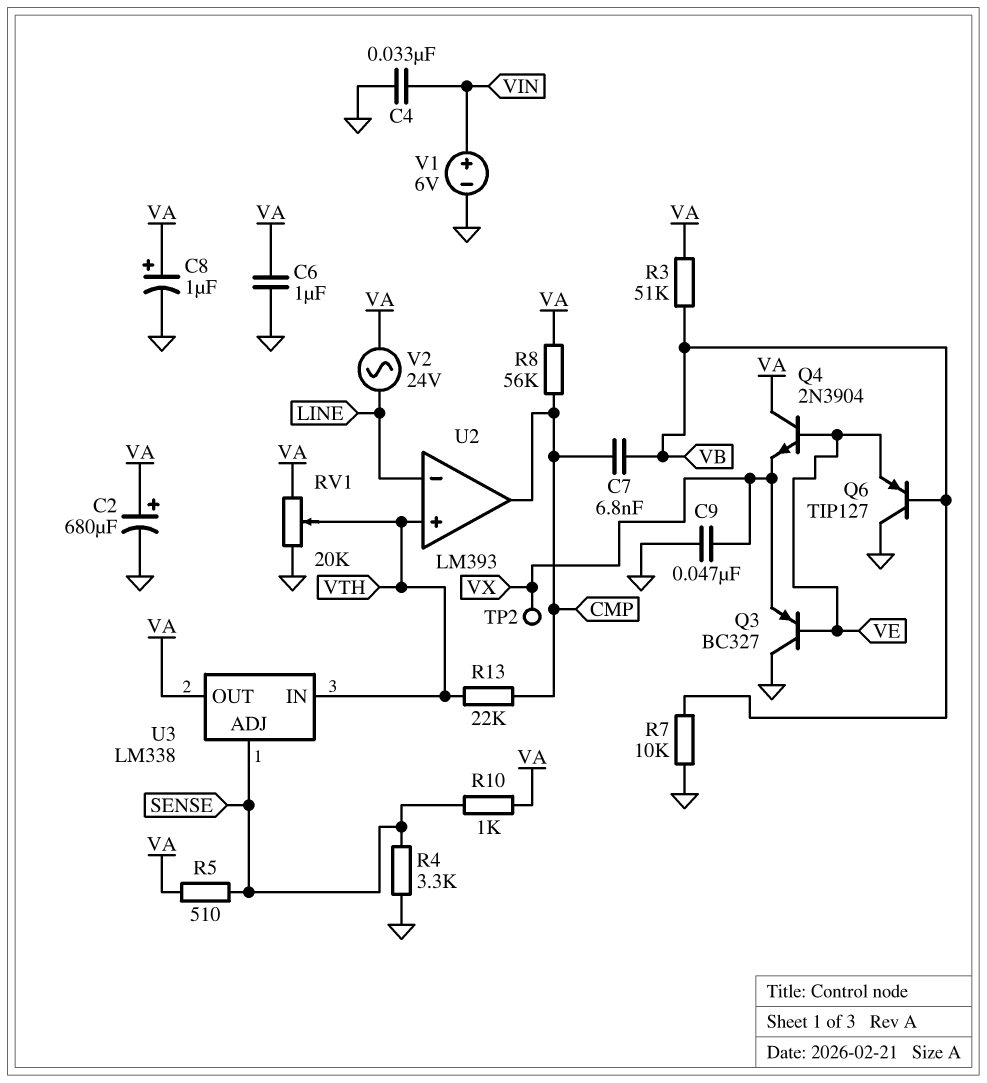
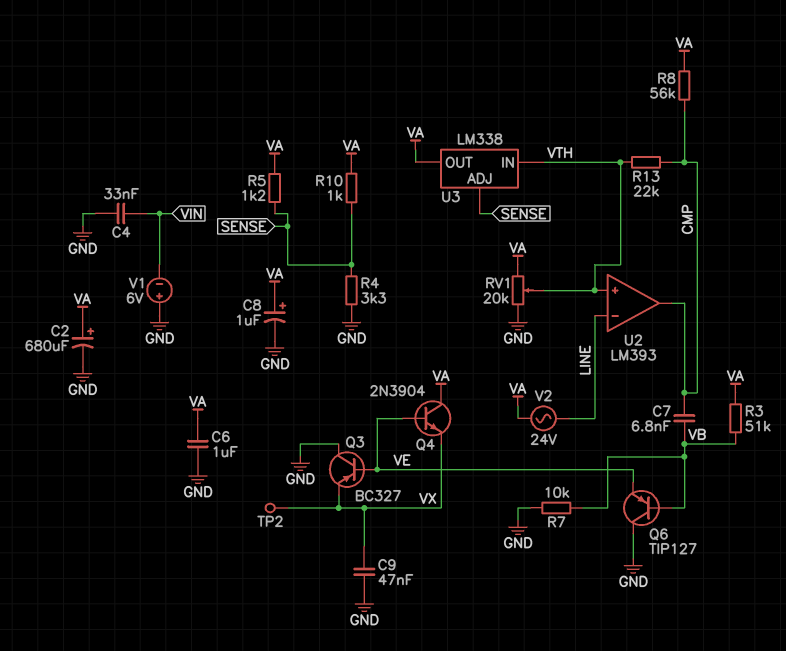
R5: 510 (SENSE, VA) -> 1.2k (SENSE, VA)
V1: 6V (plus VIN, minus GND) -> 6V (plus GND, minus VIN)

